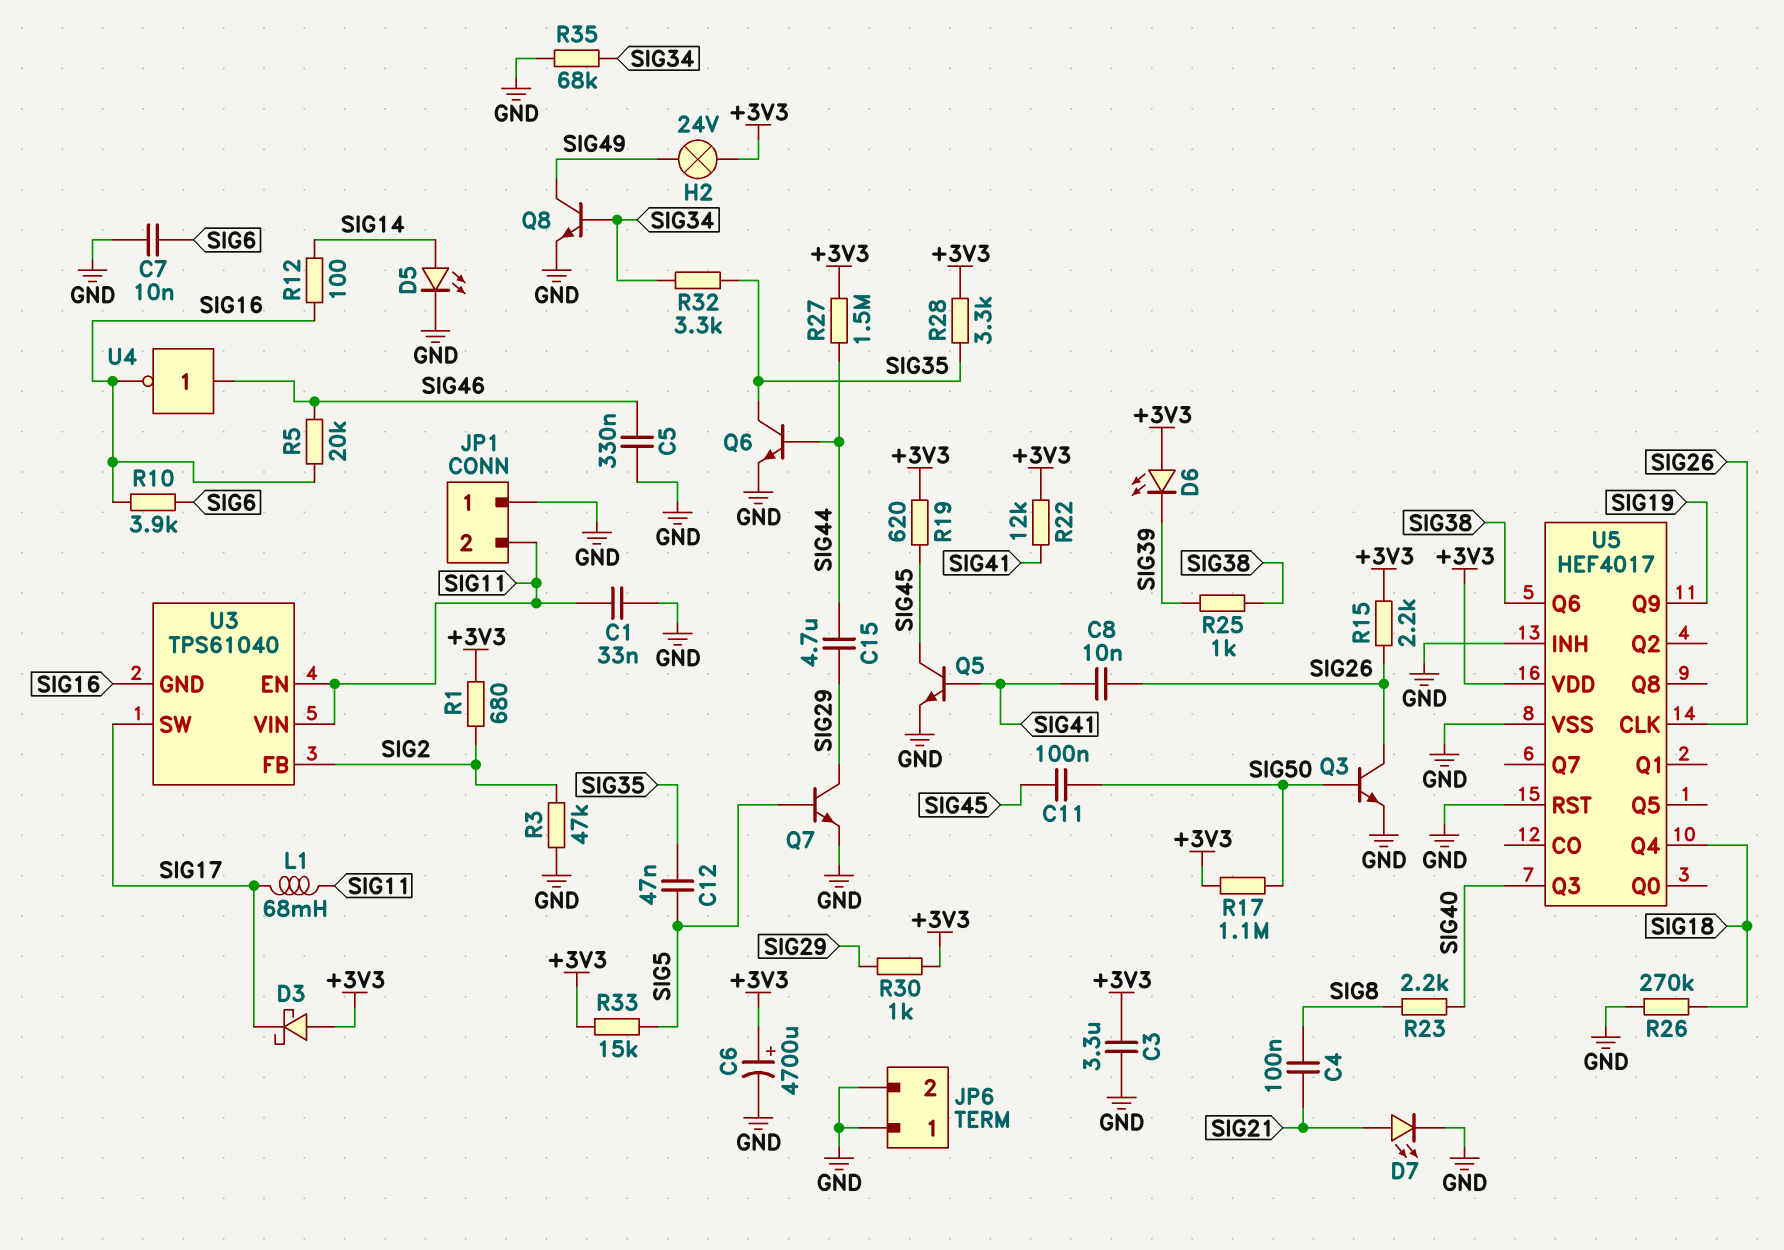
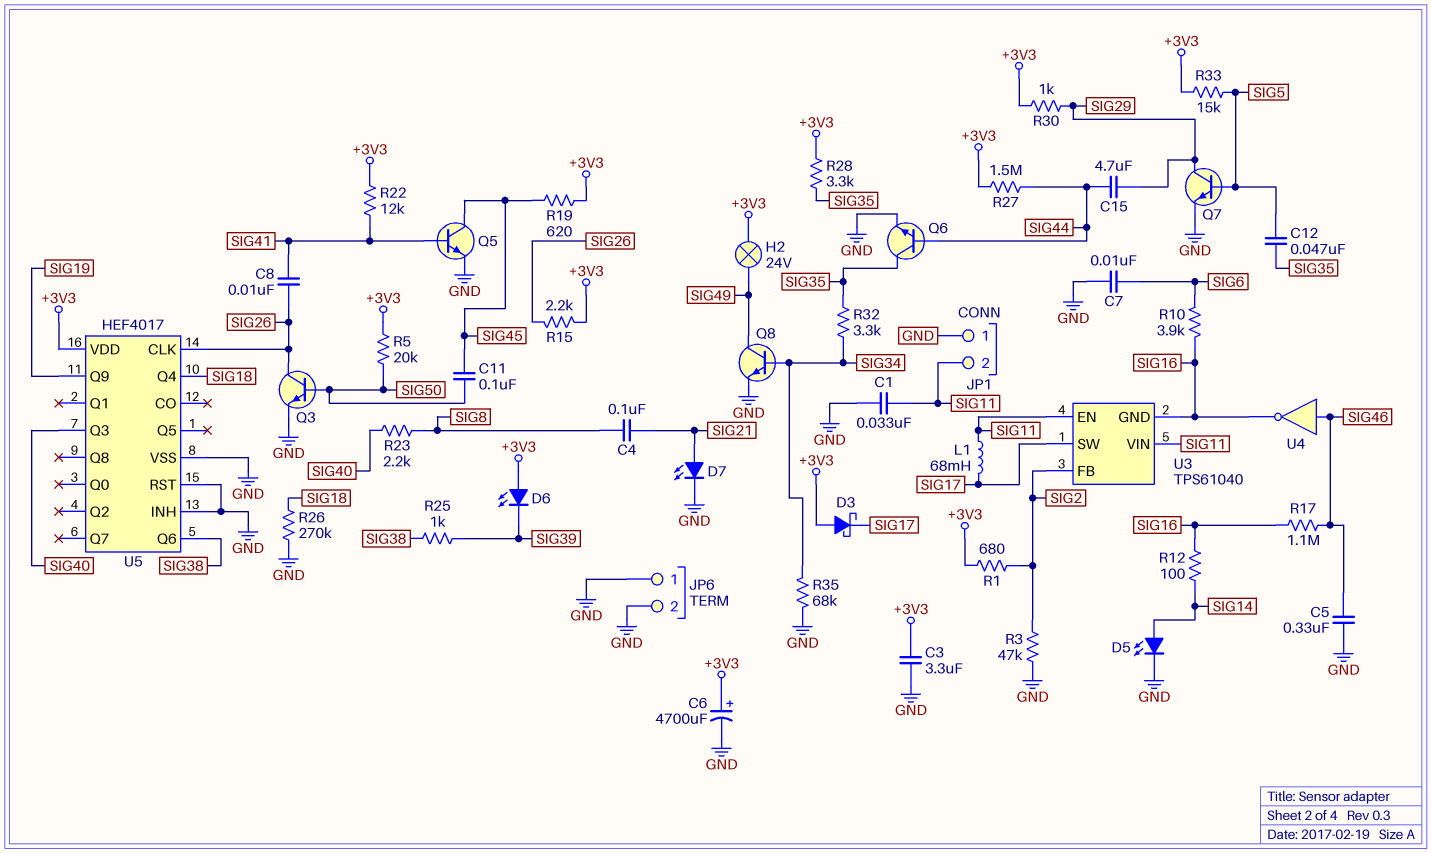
R5: 20k (SIG16, SIG46) -> 20k (+3V3, SIG50)
R17: 1.1M (+3V3, SIG50) -> 1.1M (SIG16, SIG46)

